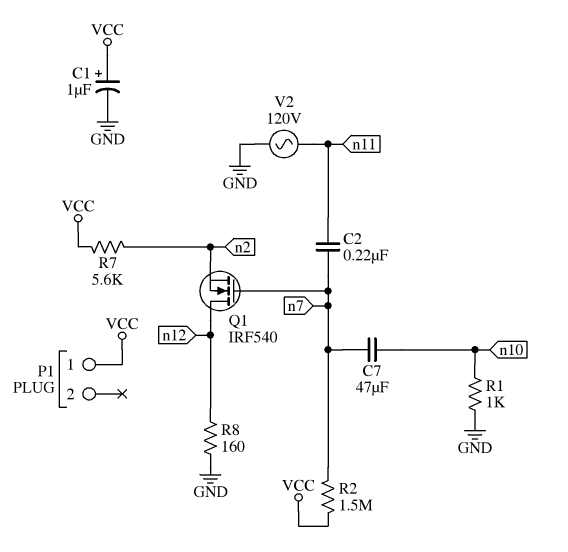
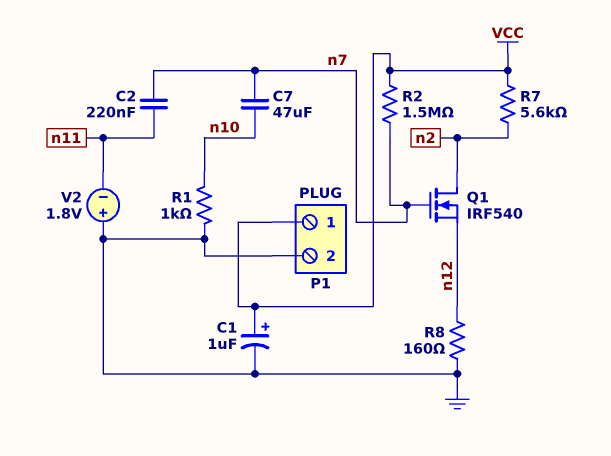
P1 pin 2: none -> GND
Q1: NMOS IRF540 (G n7, D n12, S n2) -> NMOS IRF540 (G n7, D n2, S n12)
V2: AC 120V (GND, n11) -> 1.8V (plus GND, minus n11)

